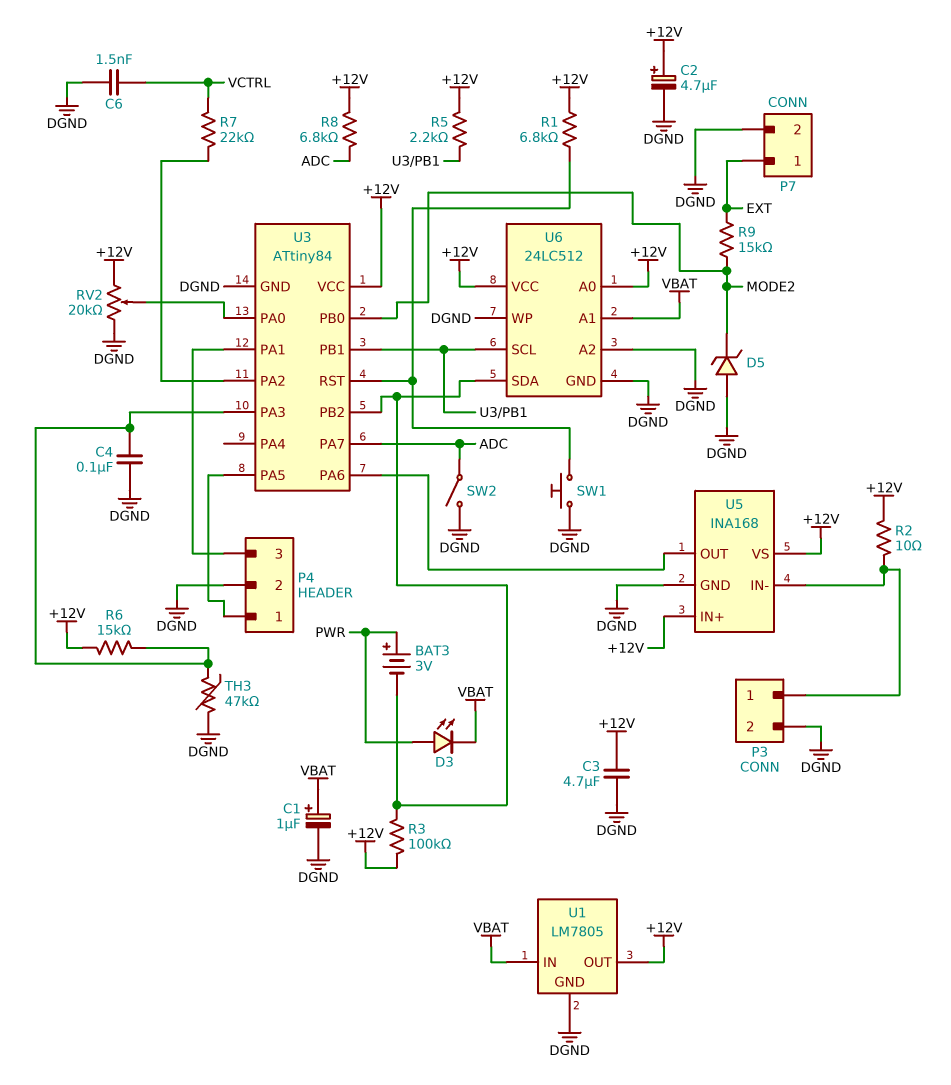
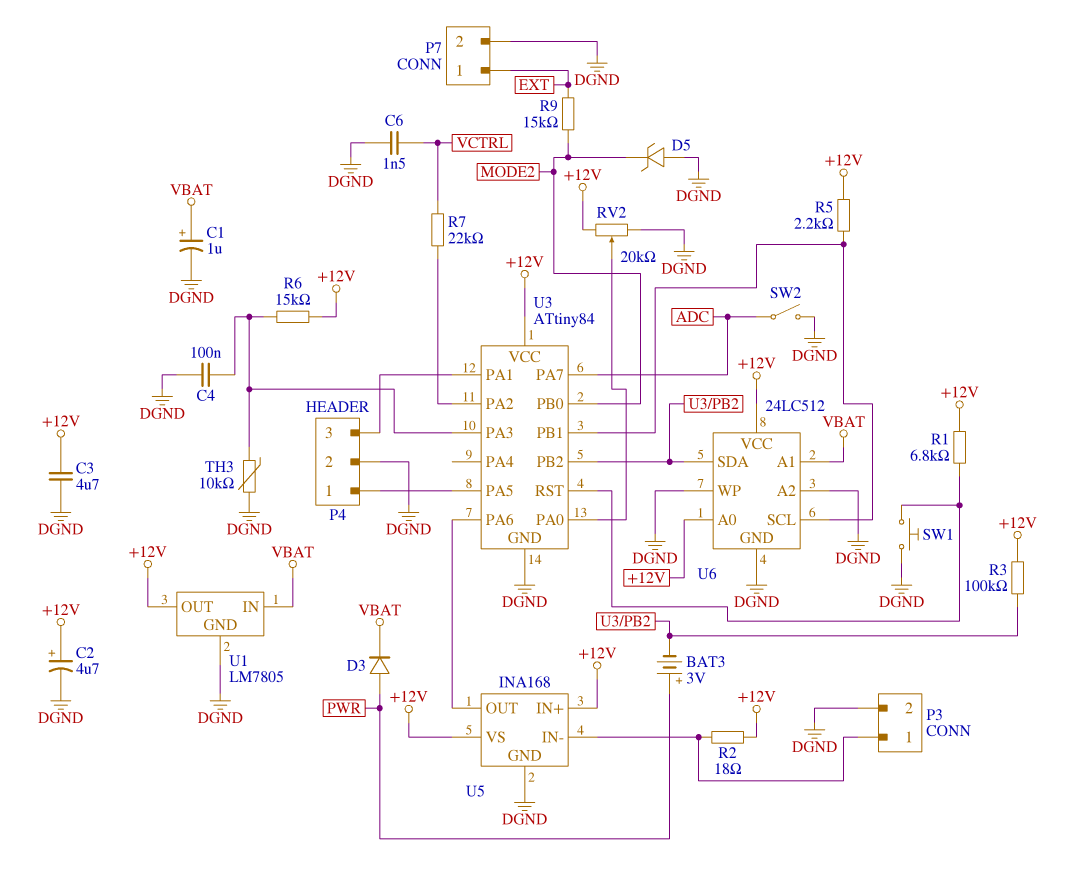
D3: LED (A PWR, K VBAT) -> diode (A PWR, K VBAT)
R2: 10 (+12V, P3/1) -> 18 (+12V, P3/1)
R8: 6.8k (+12V, ADC) -> none
TH3: 47k (DGND, U3/PA3) -> 10k (DGND, U3/PA3)

